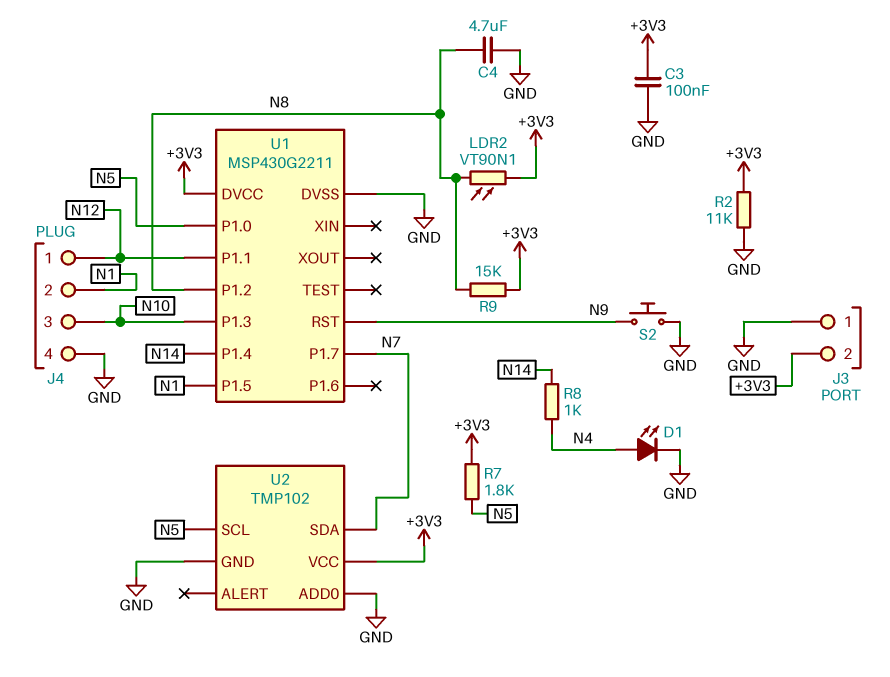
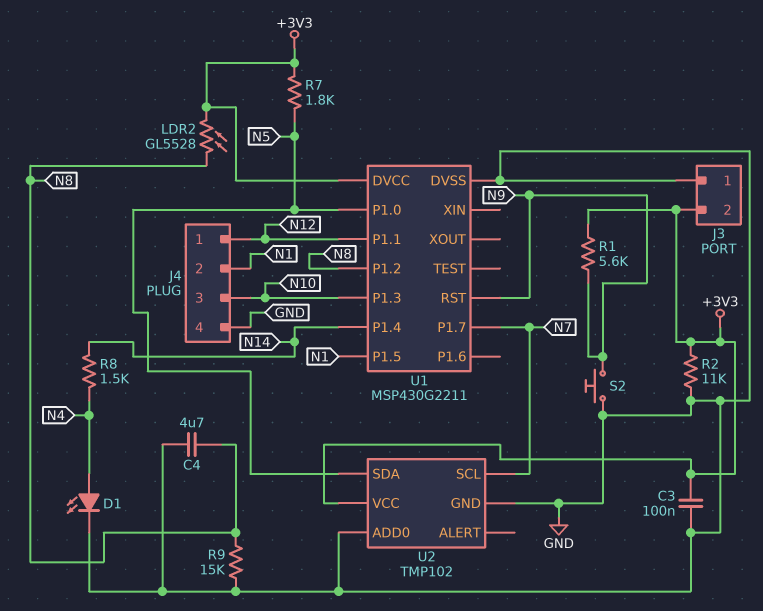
LDR2: VT90N1 (+3V3, N8) -> GL5528 (+3V3, N8)
R1: none -> 5.6k (+3V3, N9)
R8: 1k (N4, N14) -> 1.5k (N4, N14)
R9: 15k (+3V3, N8) -> 15k (GND, N8)
U2 pin SCL: N5 -> N7
U2 pin SDA: N7 -> N5

